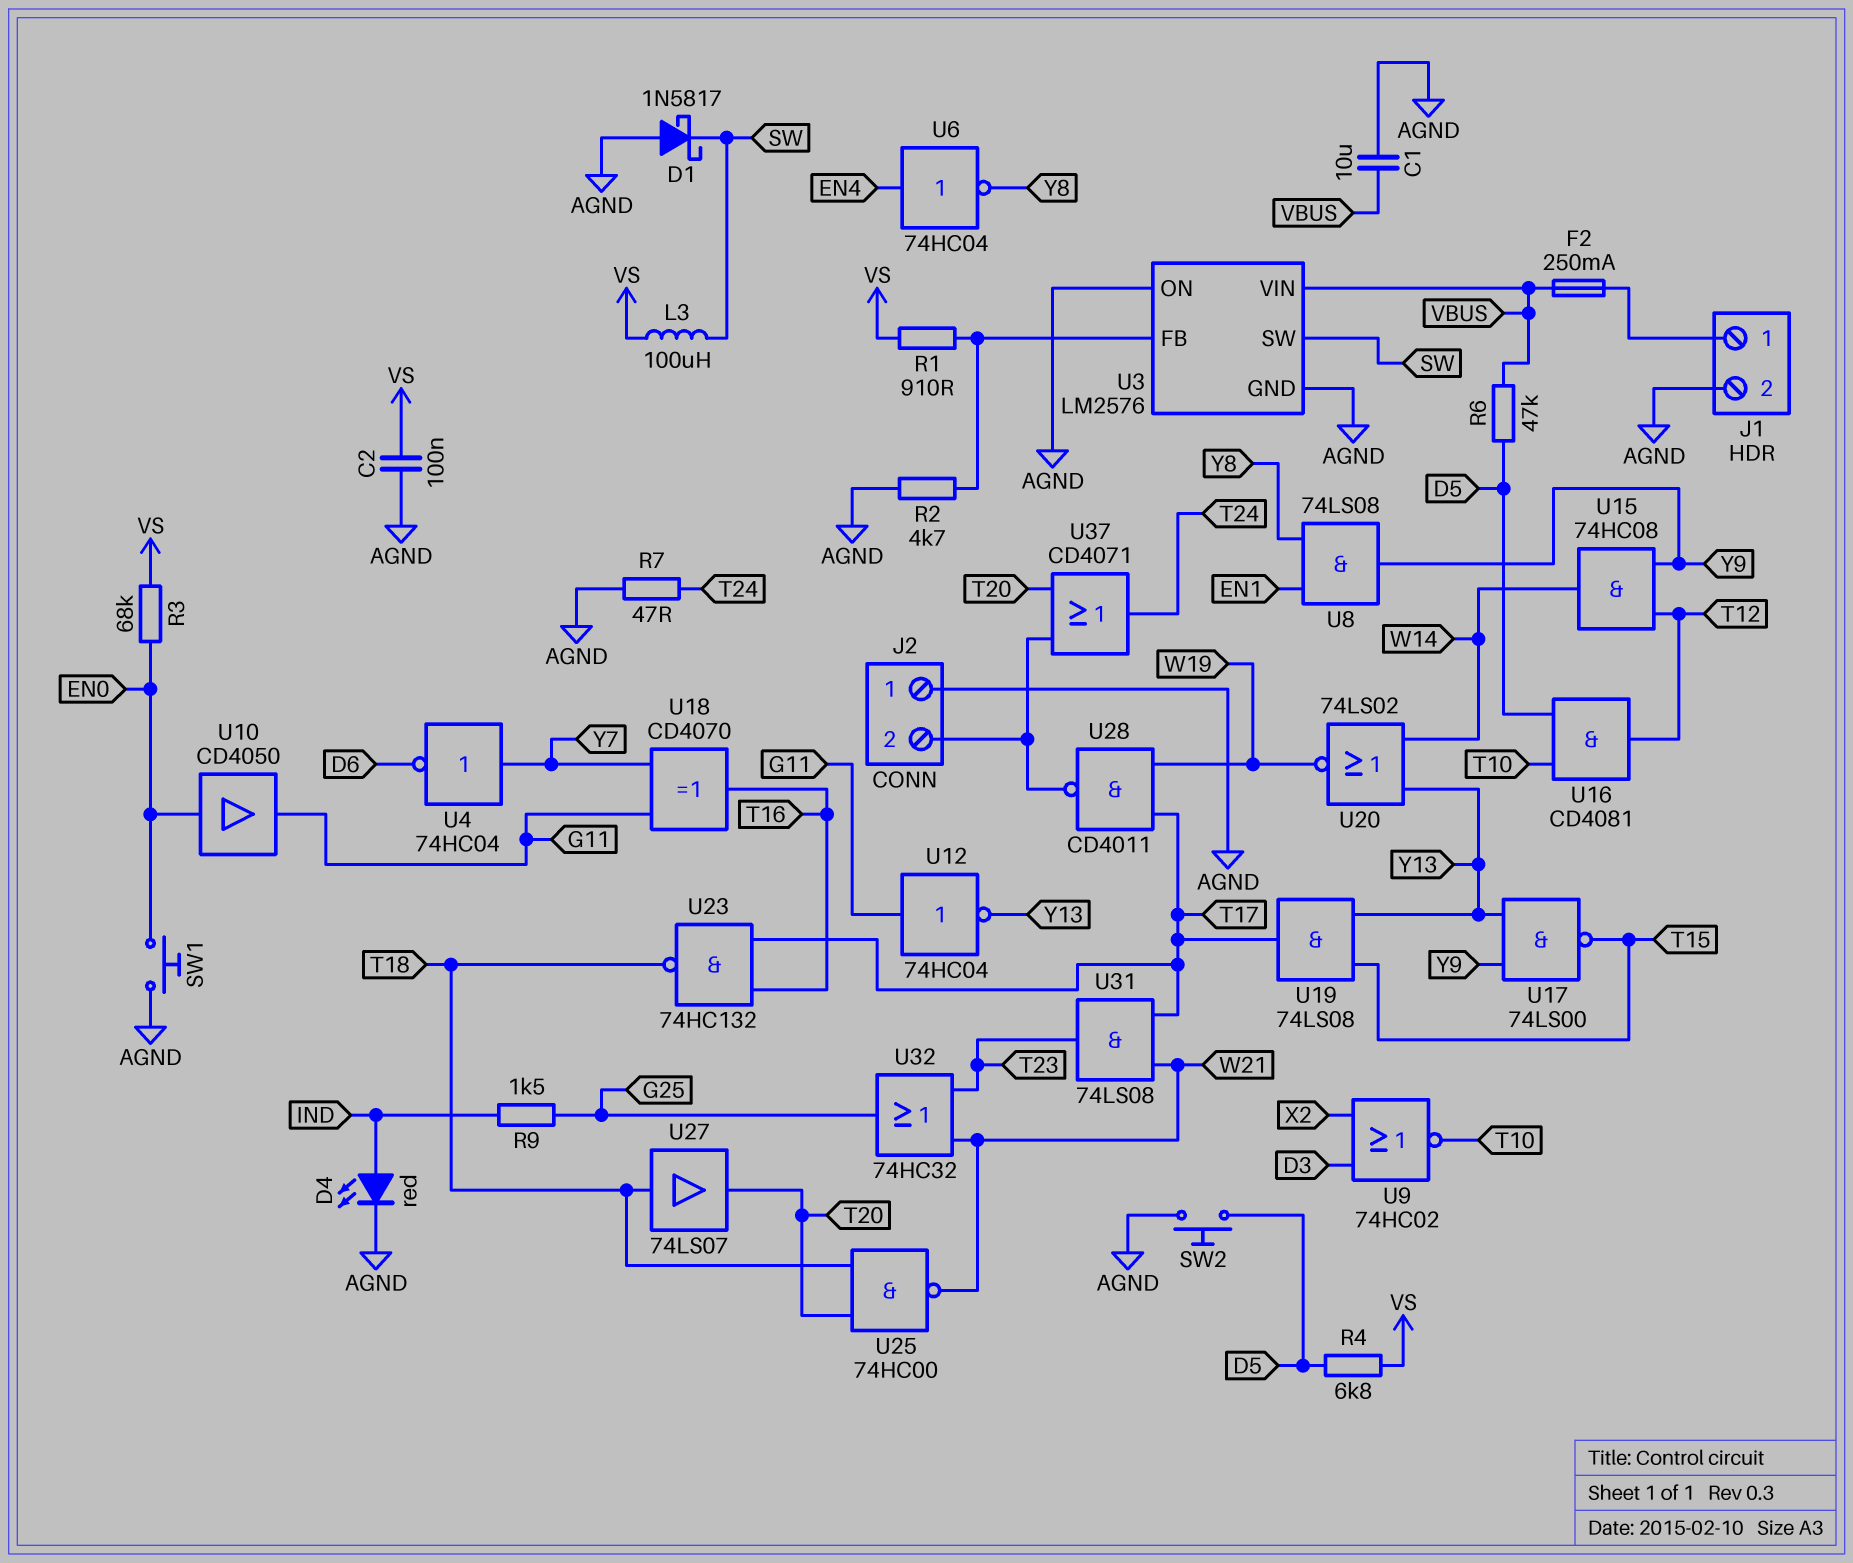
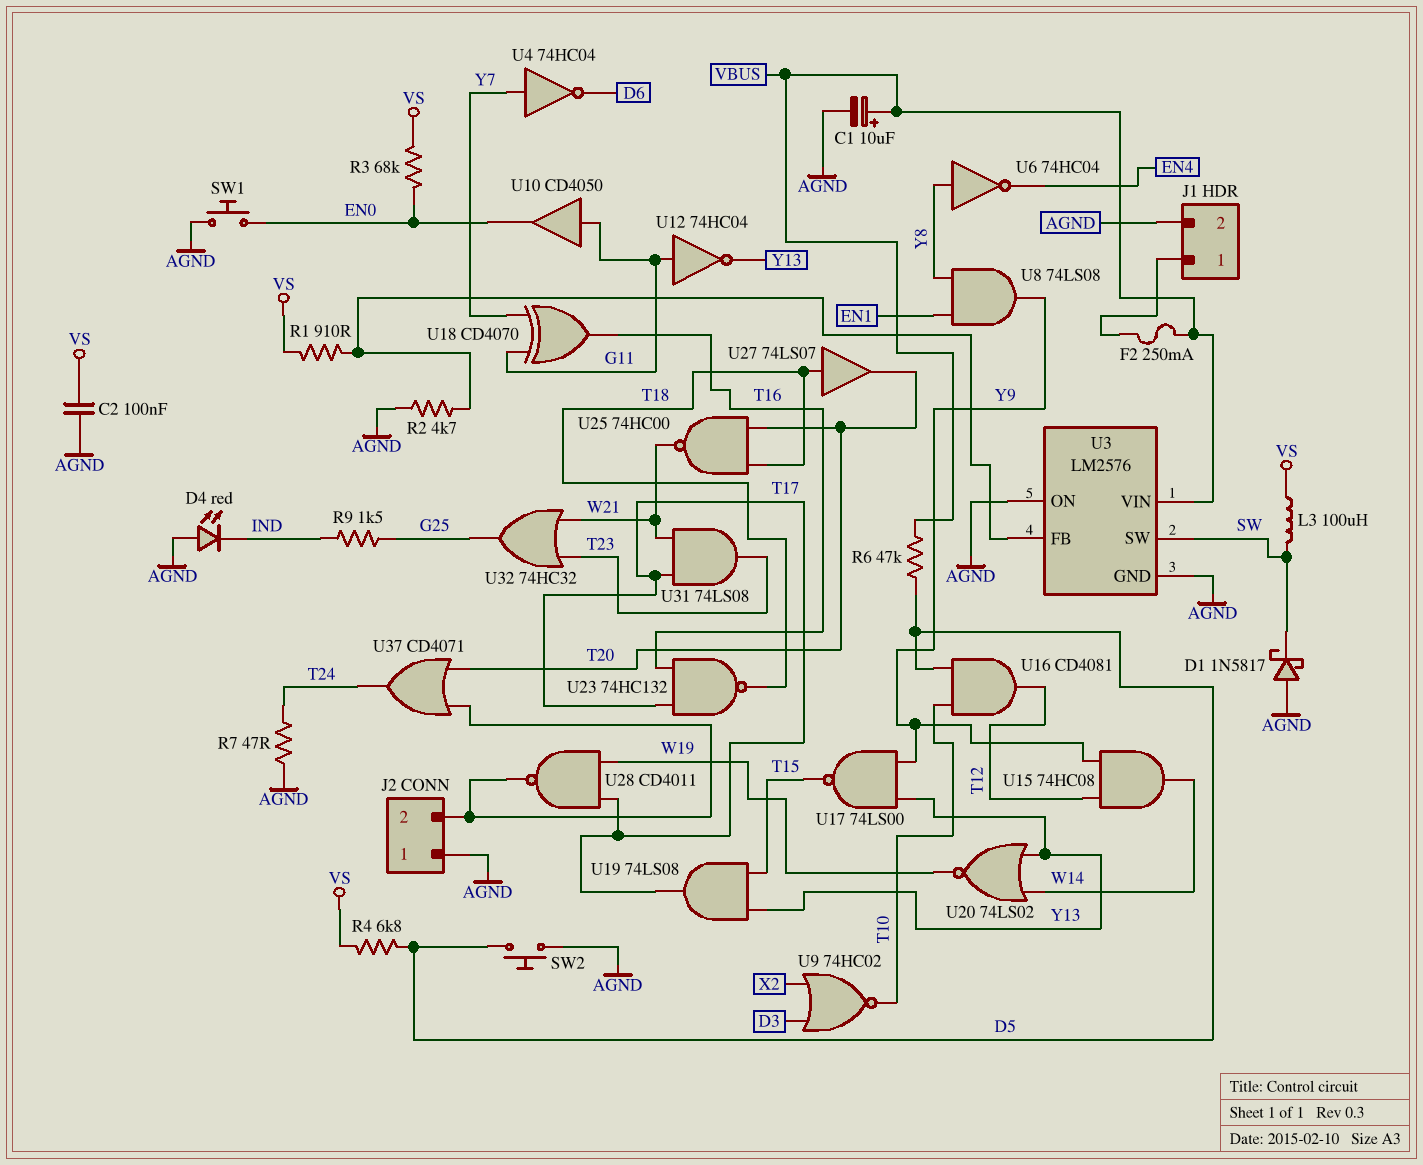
C1: 10uF (AGND, VBUS) -> 10uF (plus VBUS, minus AGND)
D4: LED red (A IND, K AGND) -> LED red (A AGND, K IND)
U6: NOT 74HC04 (in EN4, out Y8) -> NOT 74HC04 (in Y8, out EN4)
U10: buffer CD4050 (in EN0, out G11) -> buffer CD4050 (in G11, out EN0)

